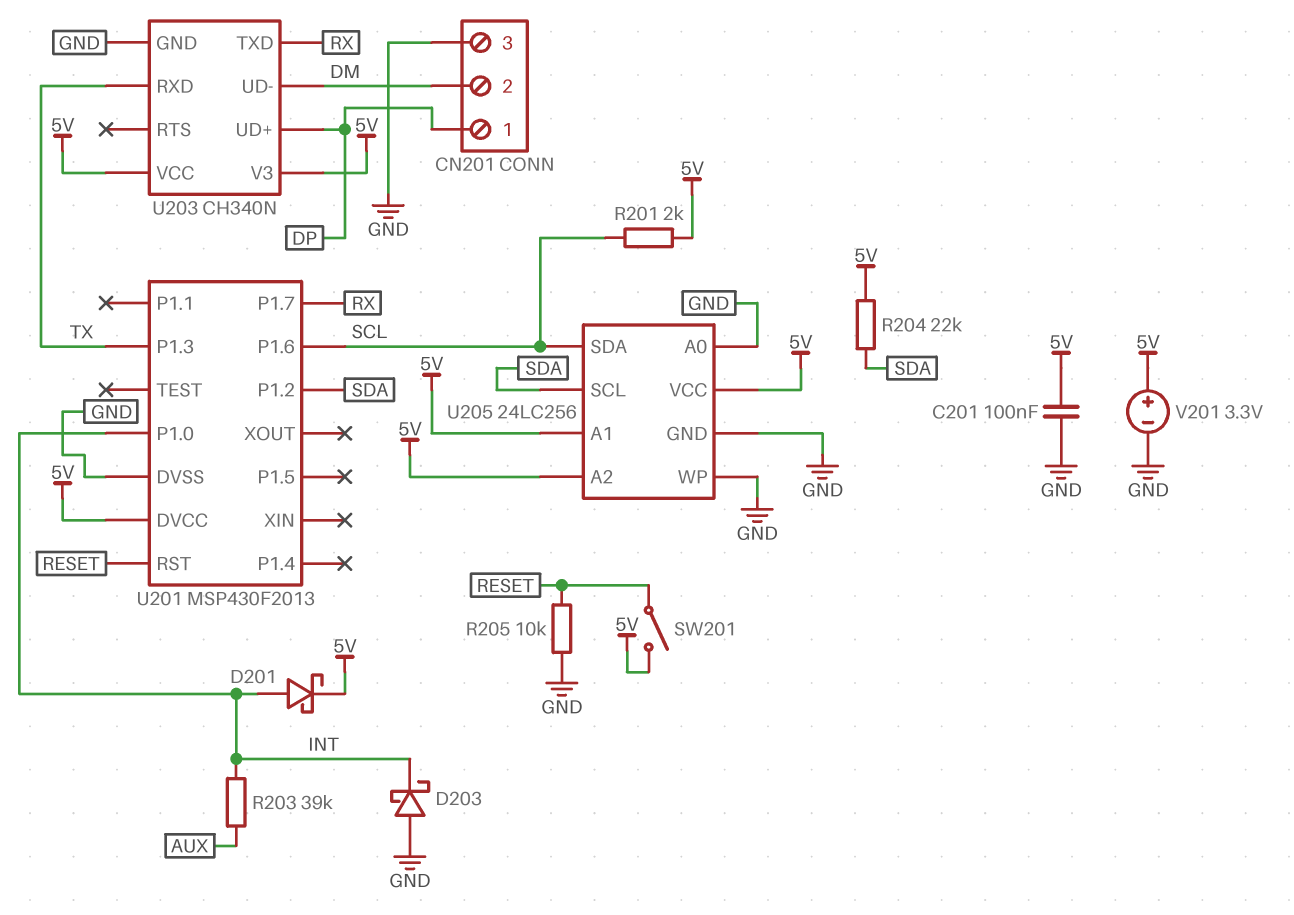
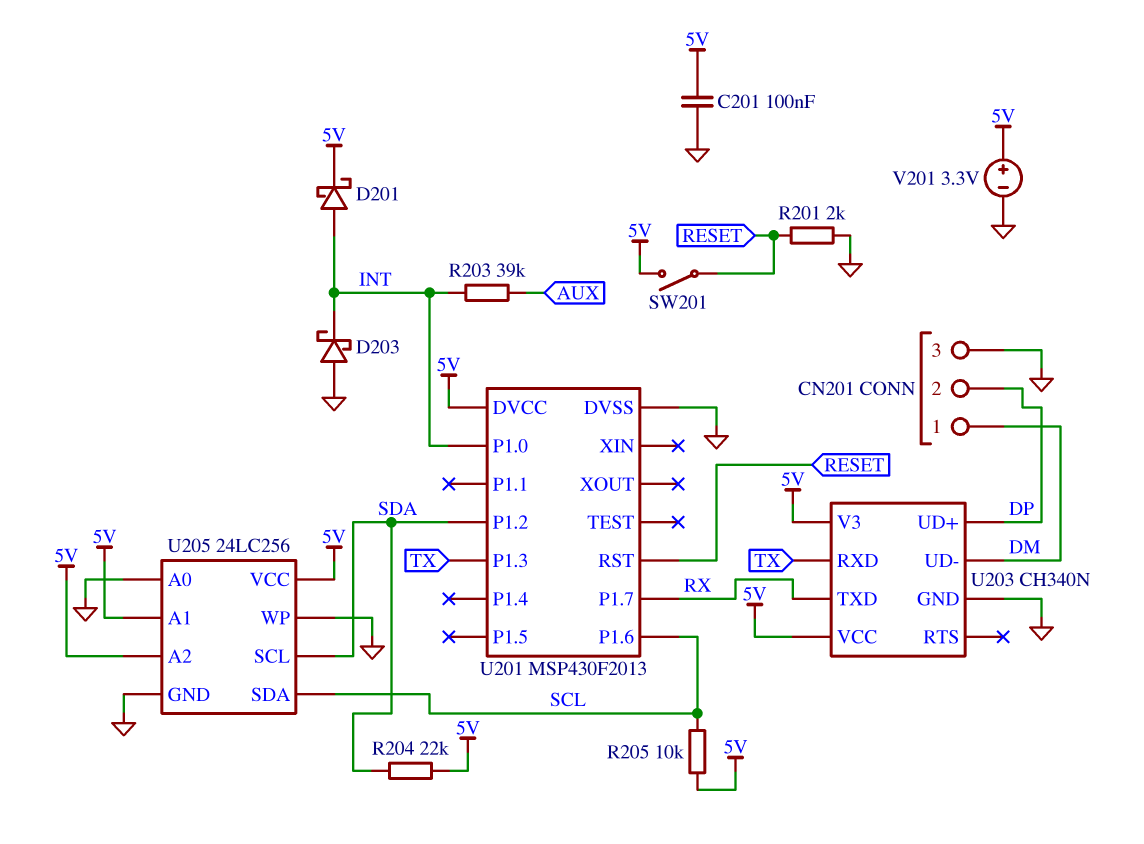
CN201 pin 1: DP -> DM
CN201 pin 2: DM -> DP
R201: 2k (5V, SCL) -> 2k (GND, RESET)
R205: 10k (GND, RESET) -> 10k (5V, SCL)

